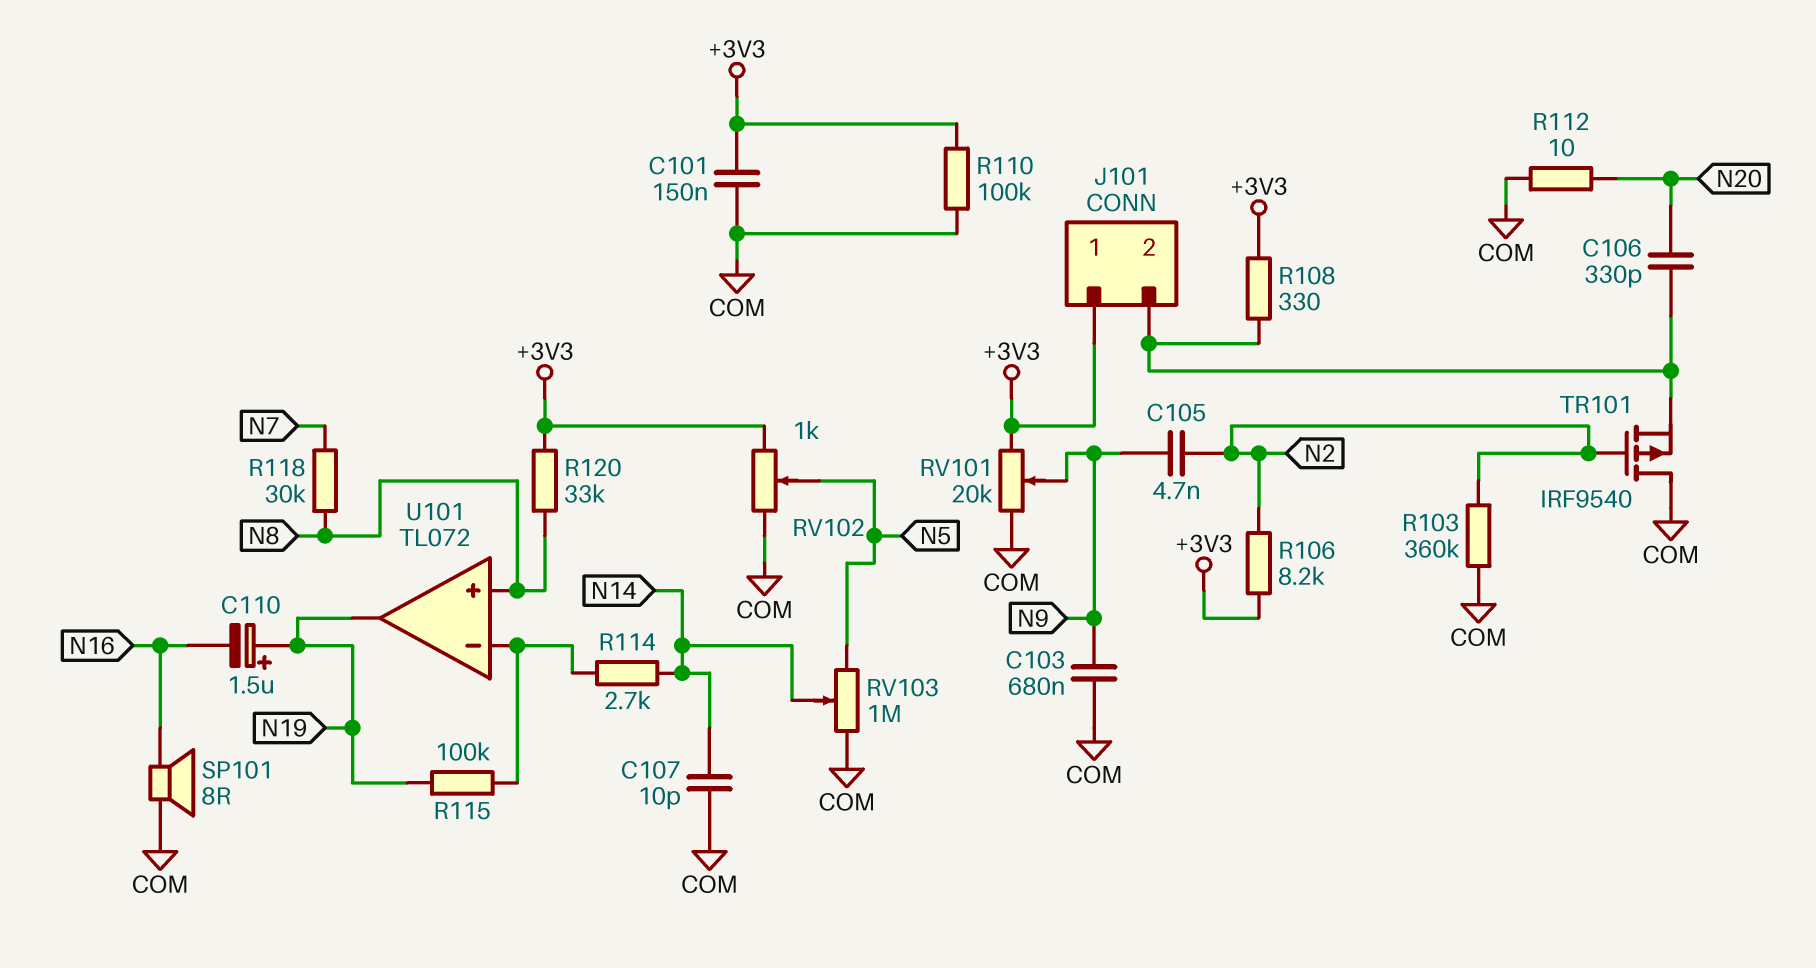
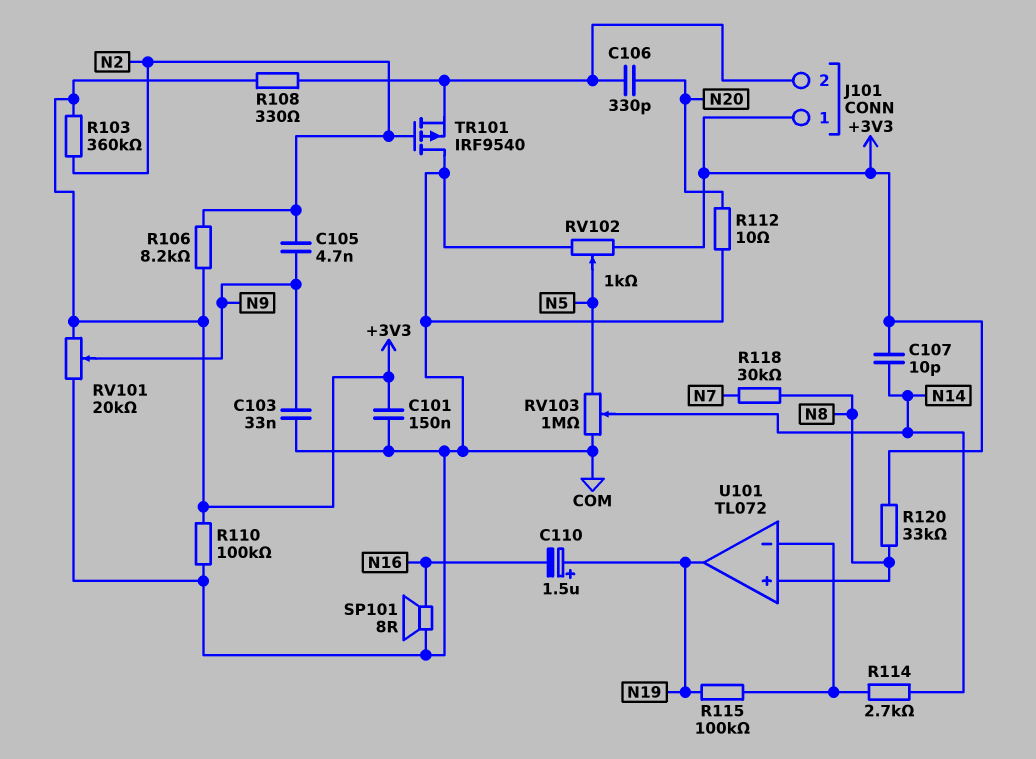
C103: 680nF (COM, N9) -> 33nF (COM, N9)
C107: 10pF (COM, N14) -> 10pF (+3V3, N14)
R103: 360k (COM, N2) -> 360k (+3V3, N2)

